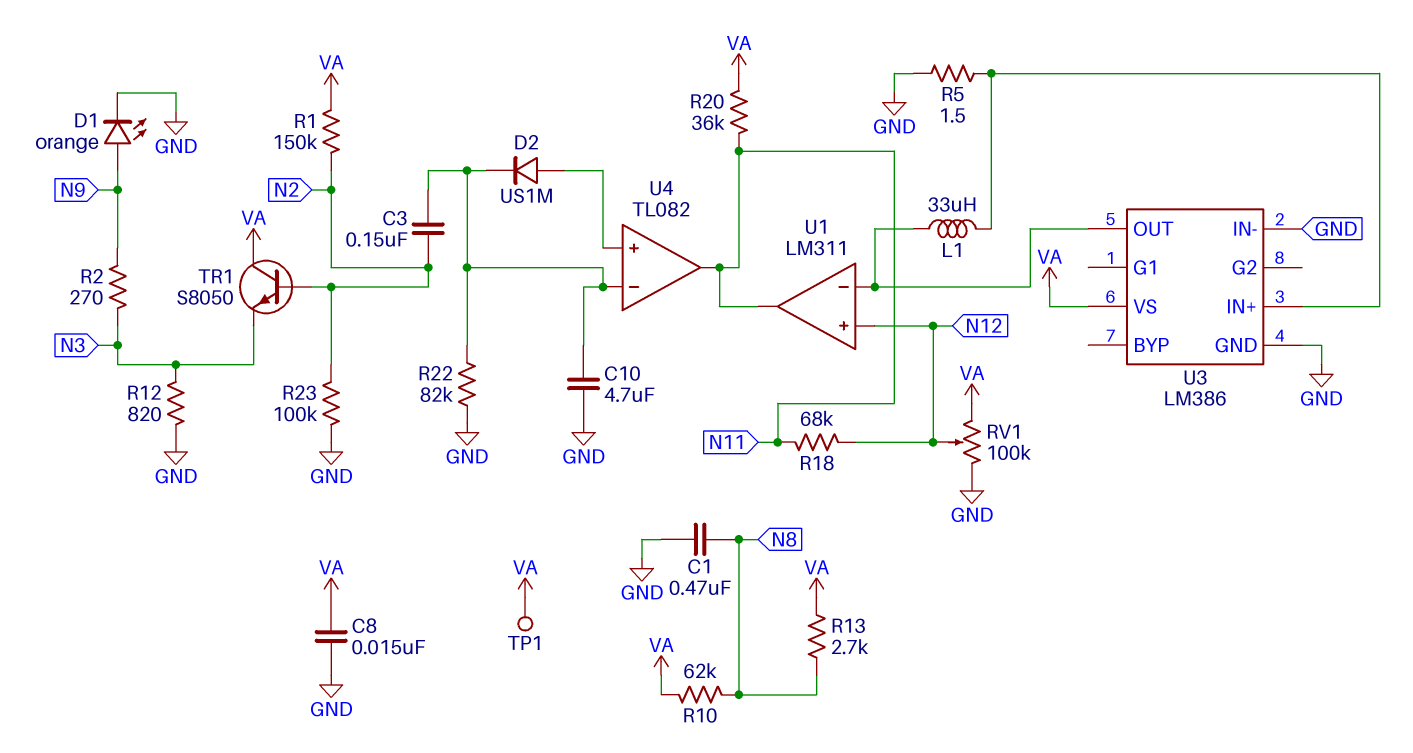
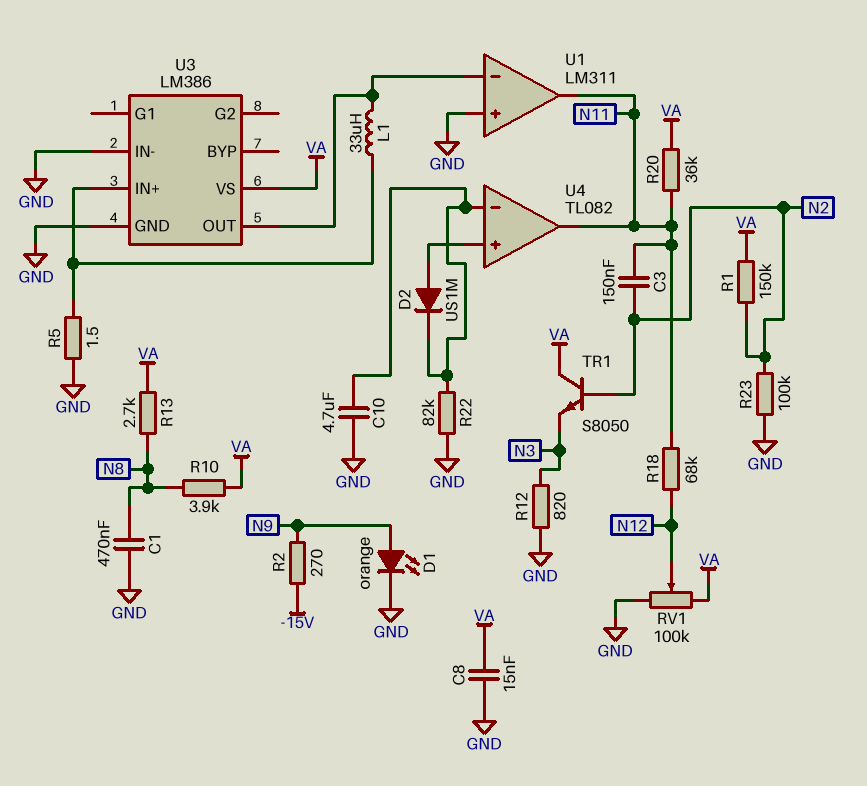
C3: 150nF (N2, U4/in-) -> 150nF (N2, N11)
R2: 270 (N3, N9) -> 270 (-15V, N9)
R10: 62k (N8, VA) -> 3.9k (N8, VA)
TP1: test point (VA) -> none
U1 pin in+: N12 -> GND

